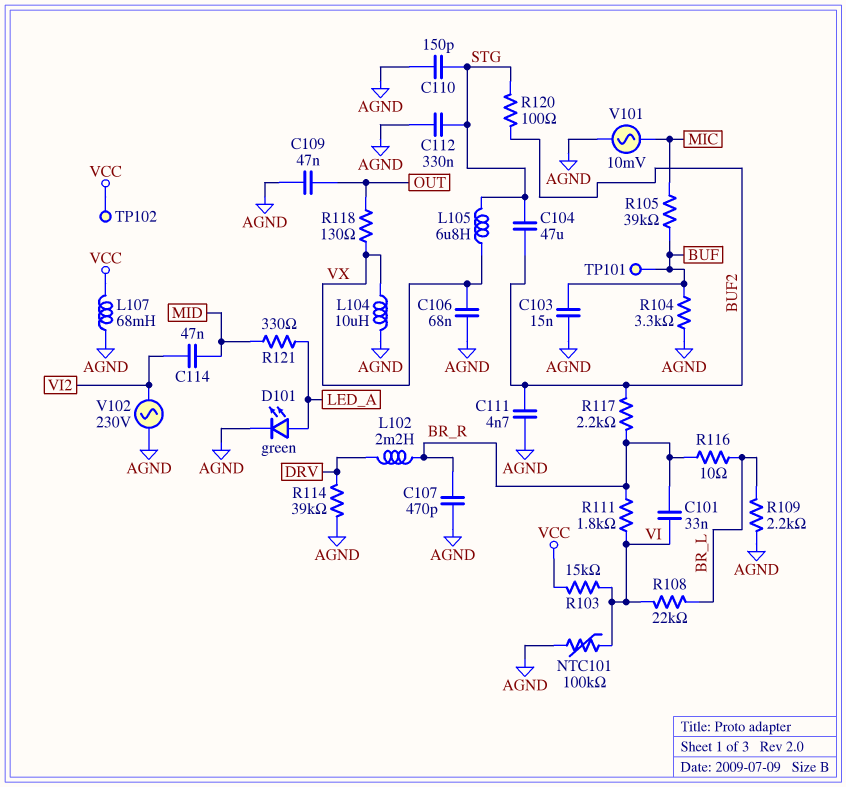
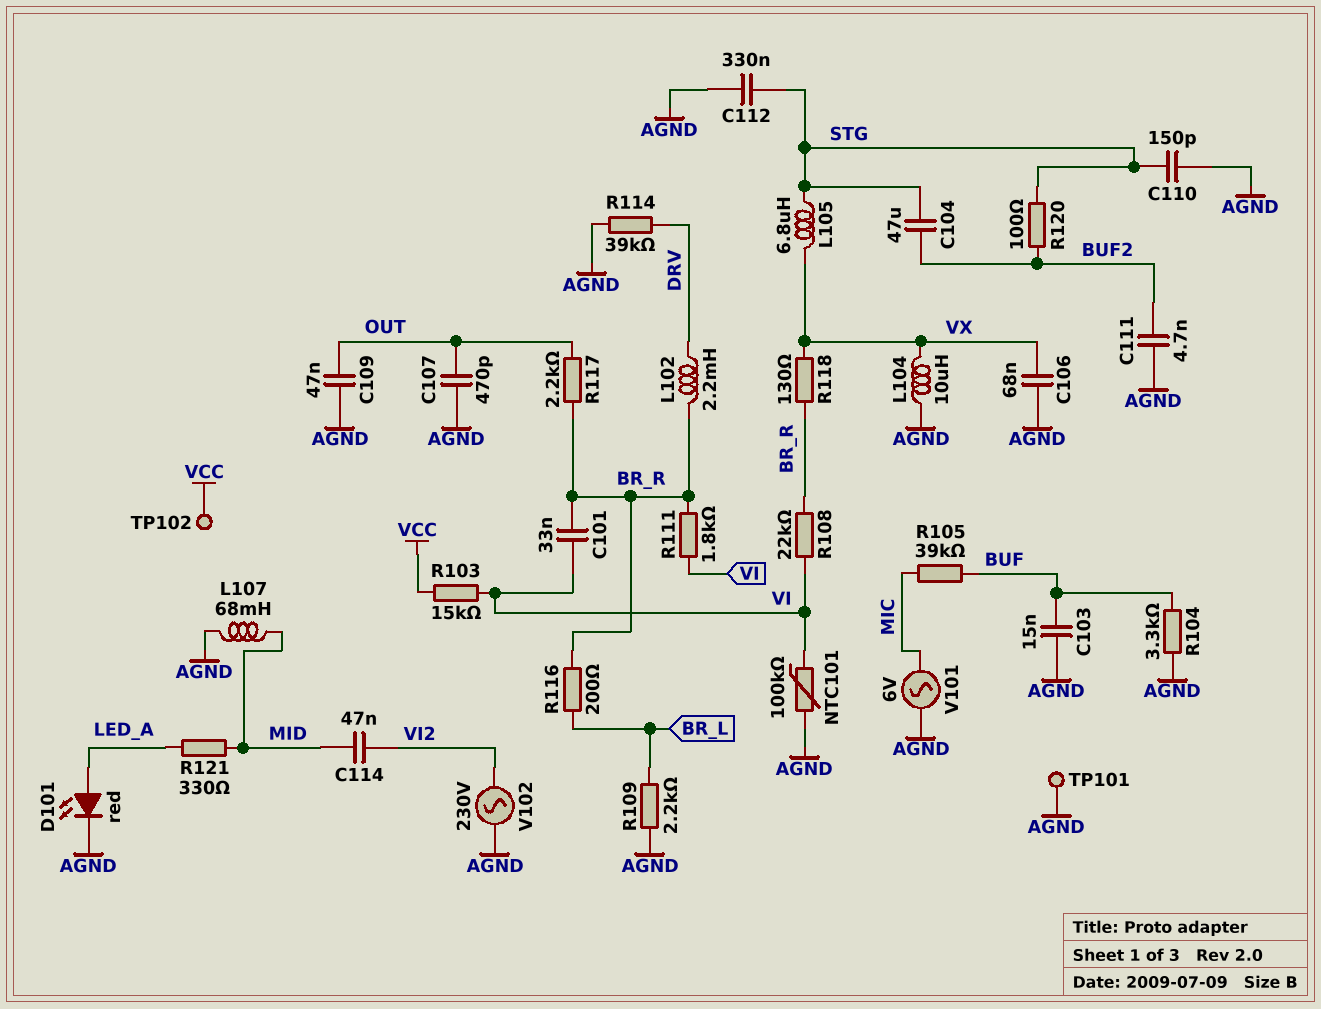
C107: 470pF (AGND, BR_R) -> 470pF (AGND, OUT)
D101: LED green (A LED_A, K AGND) -> LED red (A LED_A, K AGND)
L107: 68mH (AGND, VCC) -> 68mH (AGND, MID)
R108: 22k (BR_L, VI) -> 22k (BR_R, VI)
R116: 10 (BR_L, BR_R) -> 200 (BR_L, BR_R)
R117: 2.2k (BR_R, BUF2) -> 2.2k (BR_R, OUT)
R118: 130 (OUT, VX) -> 130 (BR_R, VX)
TP101: test point (BUF) -> test point (AGND)
V101: AC 10mV (AGND, MIC) -> AC 6V (AGND, MIC)

